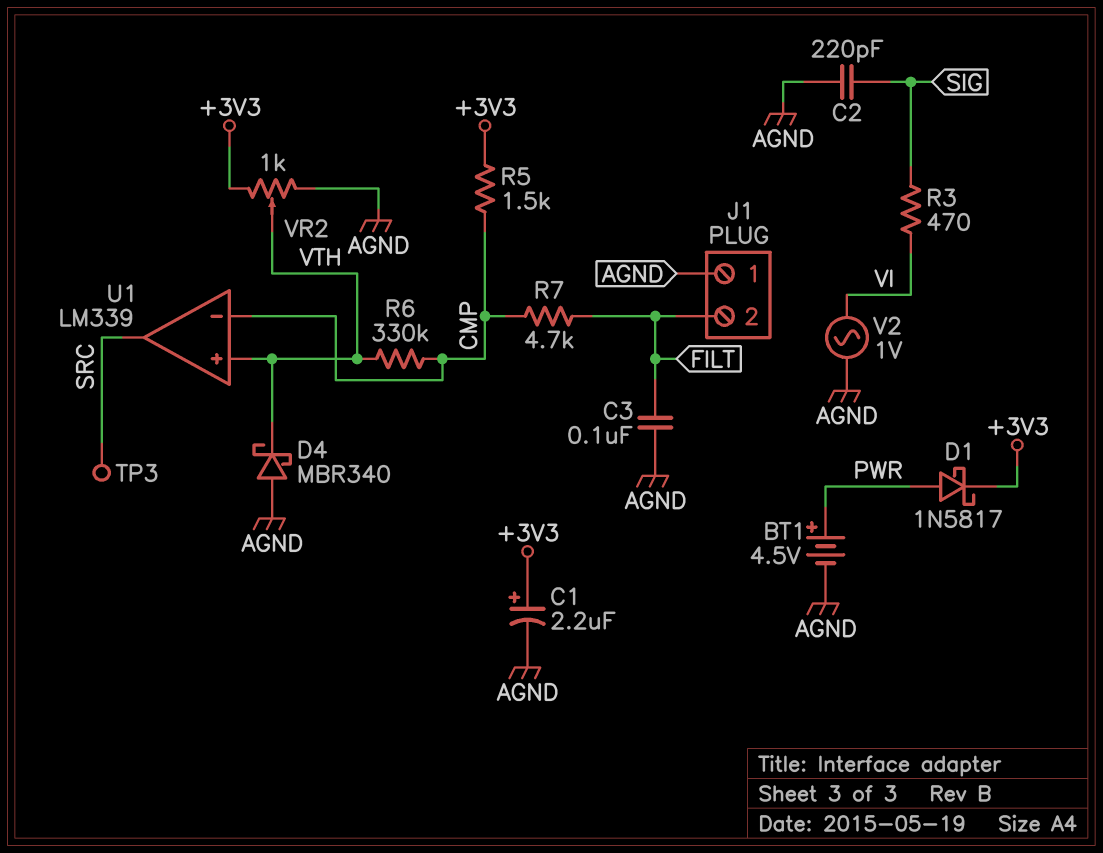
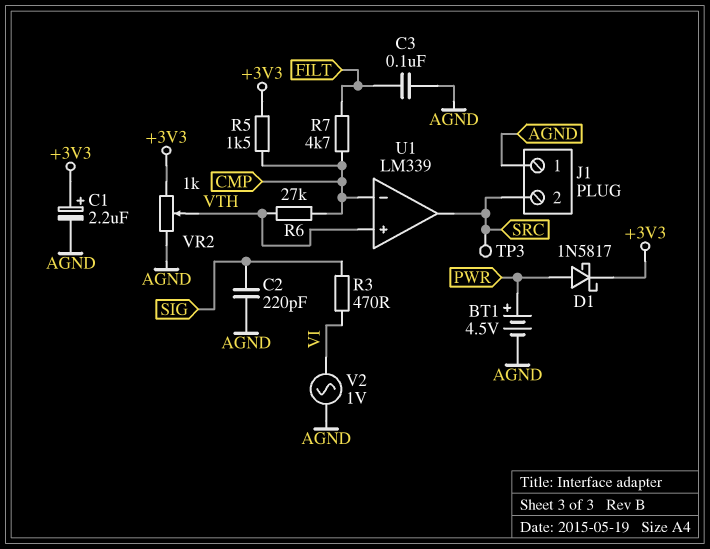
D4: schottky MBR340 (A AGND, K VTH) -> none
J1 pin 2: FILT -> SRC
R6: 330k (CMP, VTH) -> 27k (CMP, VTH)

